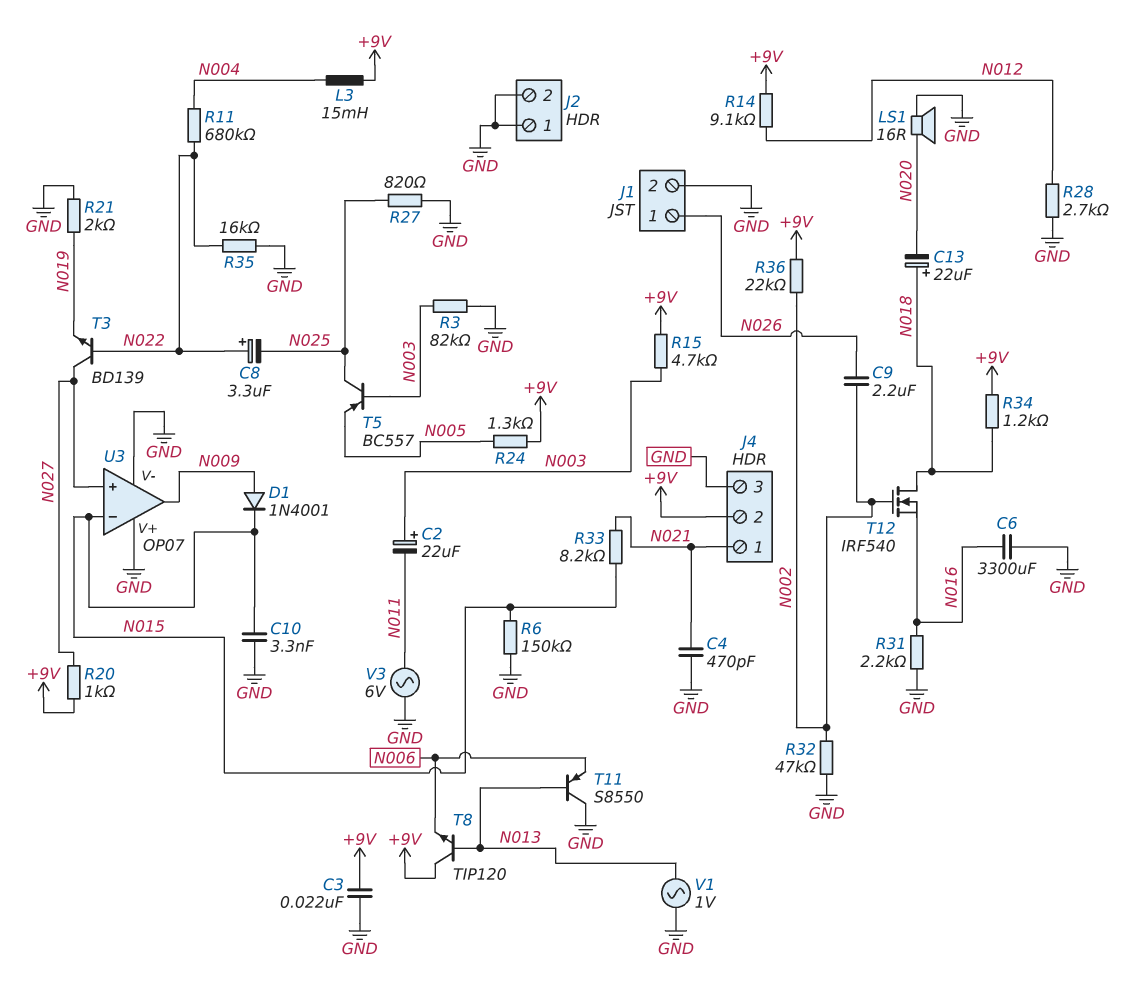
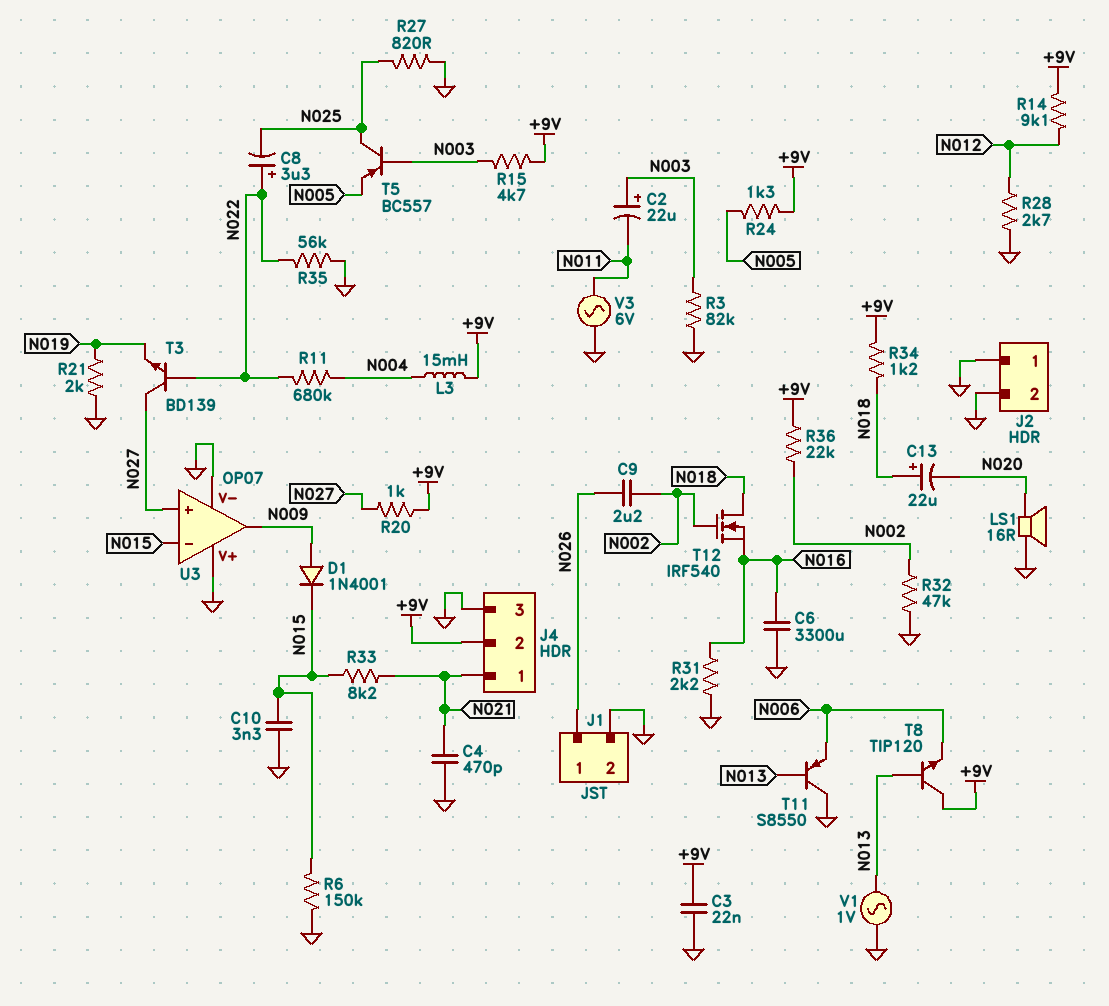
R35: 16k (GND, N022) -> 56k (GND, N022)

